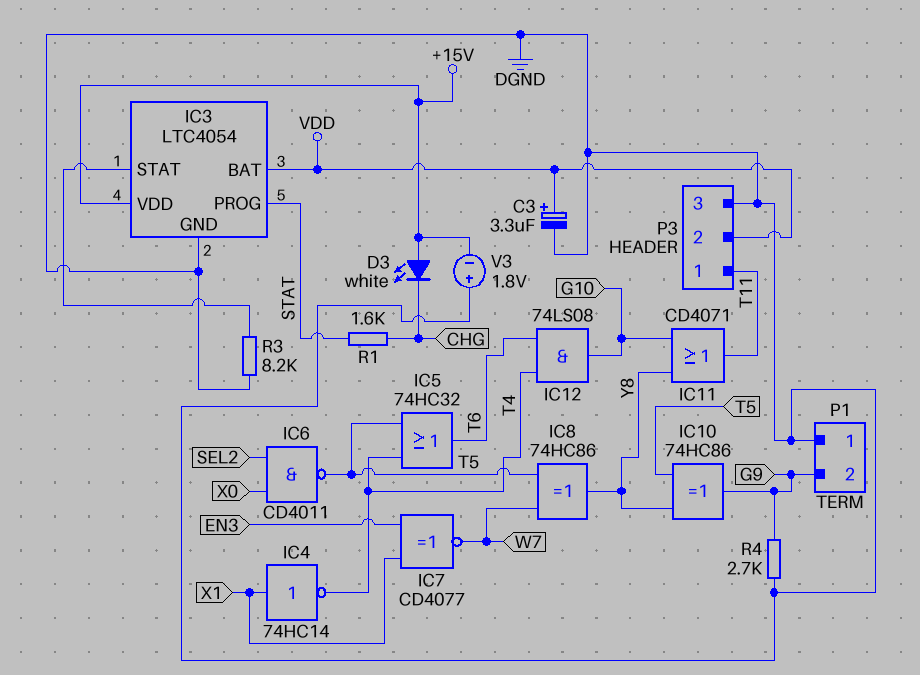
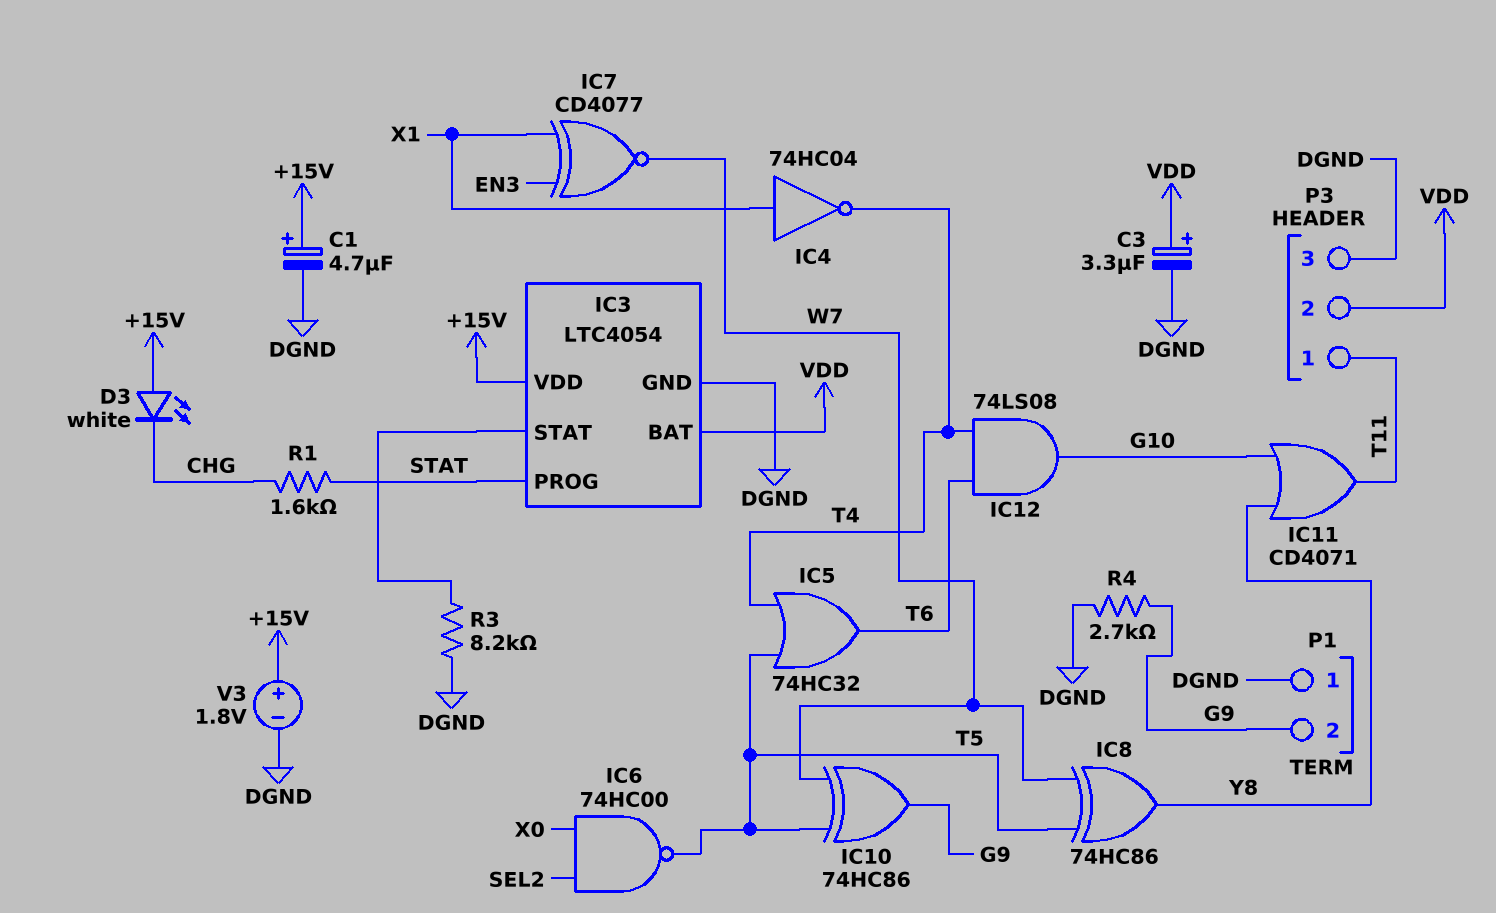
C1: none -> 4.7uF (plus +15V, minus DGND)
IC4: NOT 74HC14 (in X1, out T4) -> NOT 74HC04 (in X1, out T4)
IC6: NAND CD4011 (in SEL2, in X0, out T5) -> NAND 74HC00 (in SEL2, in X0, out T5)
IC10: XOR 74HC86 (in T5, in Y8, out G9) -> XOR 74HC86 (in T5, in W7, out G9)
V3: 1.8V (plus DGND, minus +15V) -> 1.8V (plus +15V, minus DGND)

